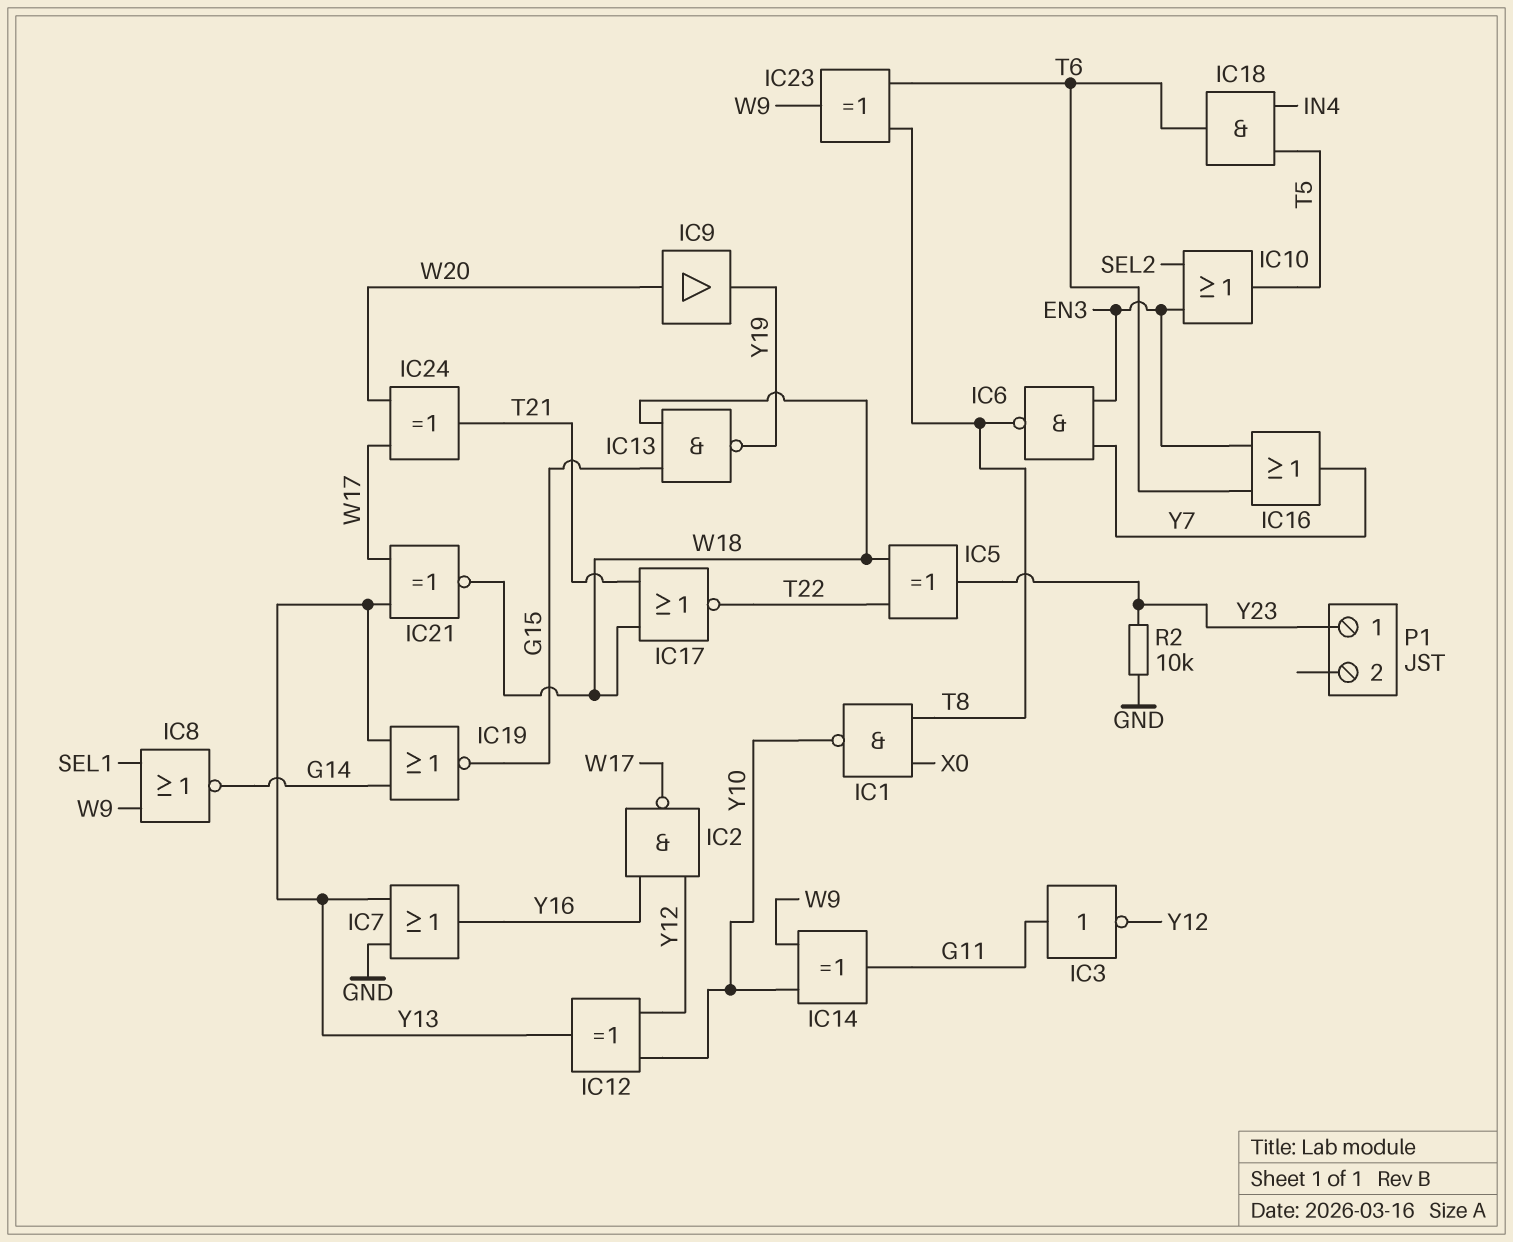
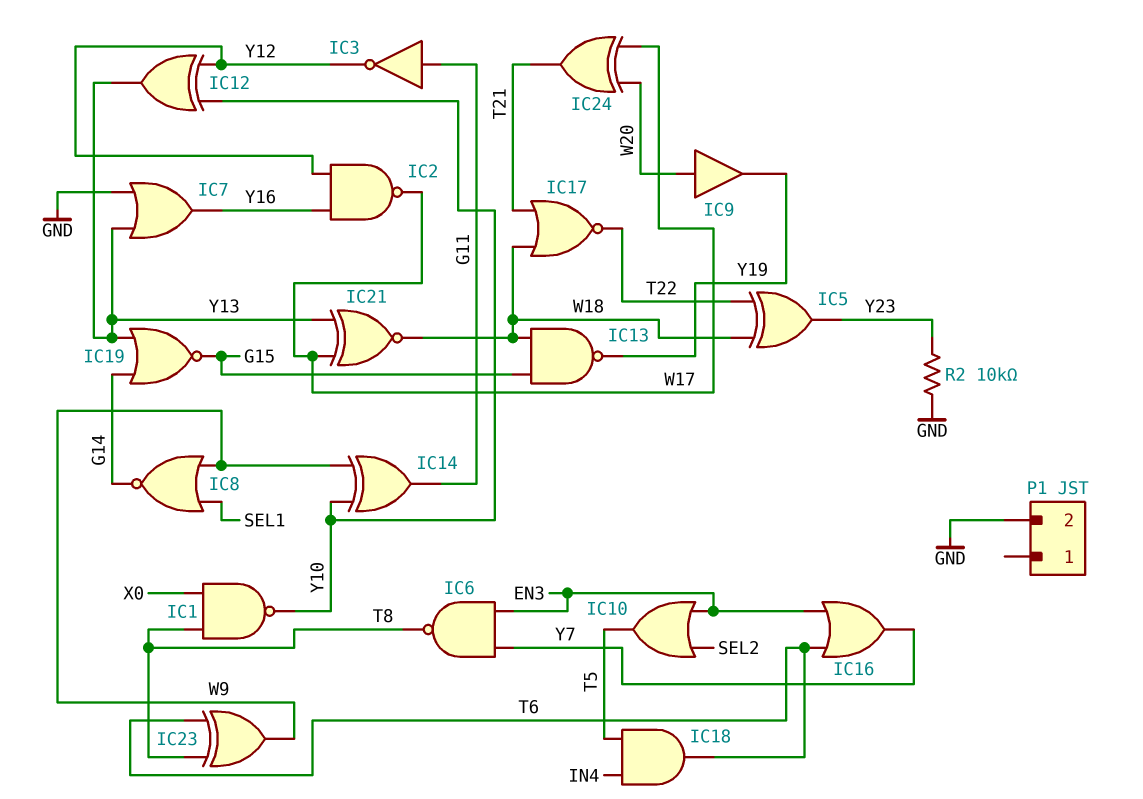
P1 pin 1: Y23 -> none
P1 pin 2: none -> GND

